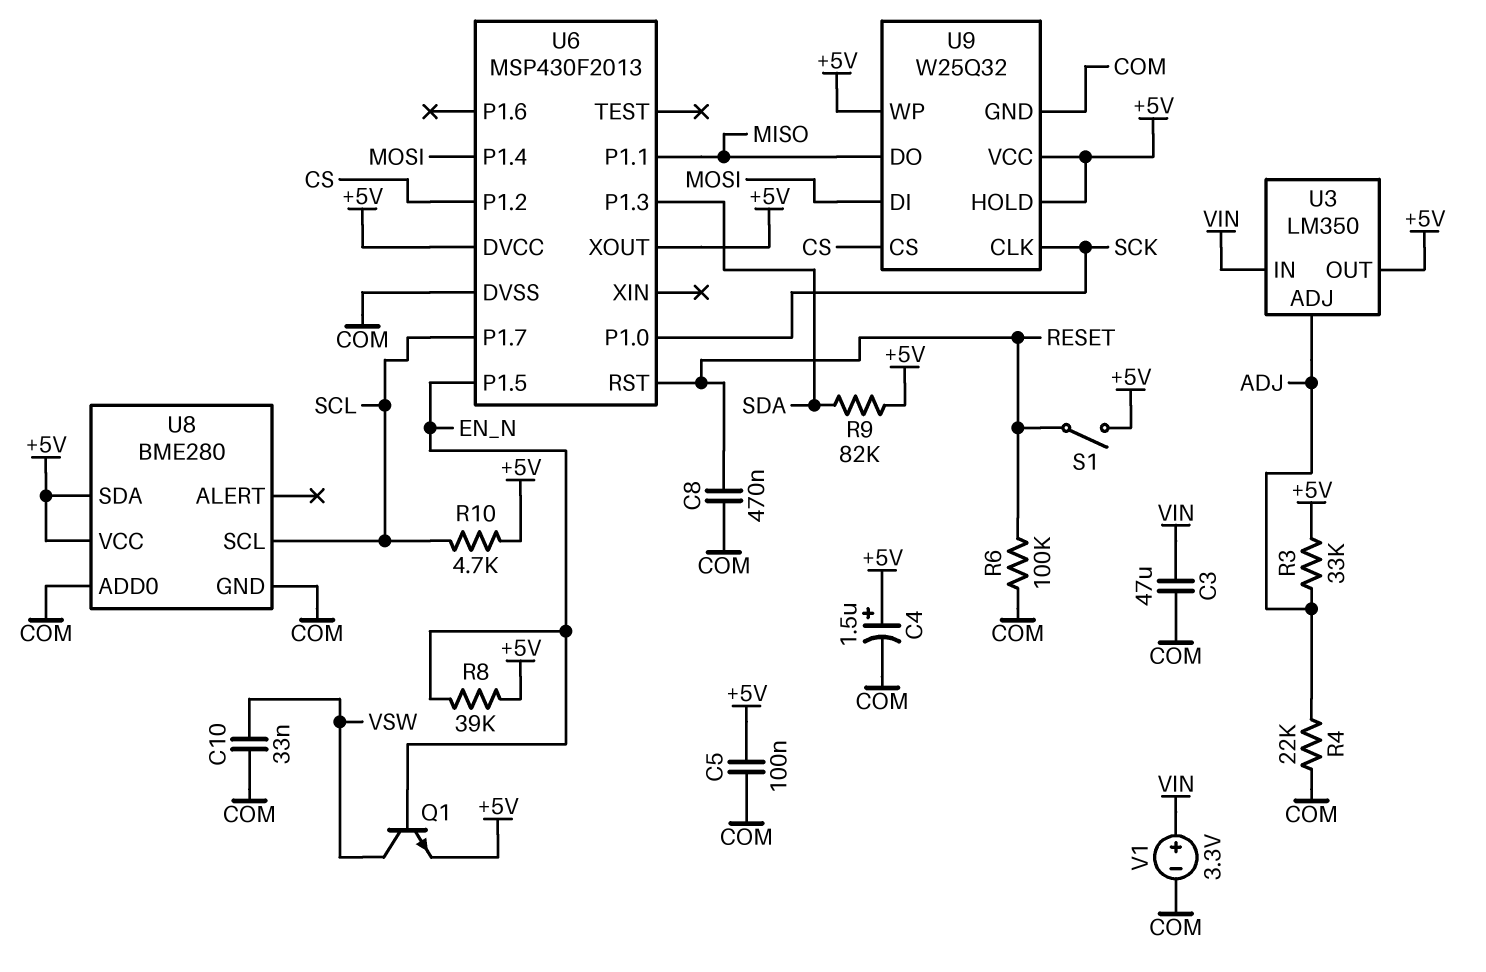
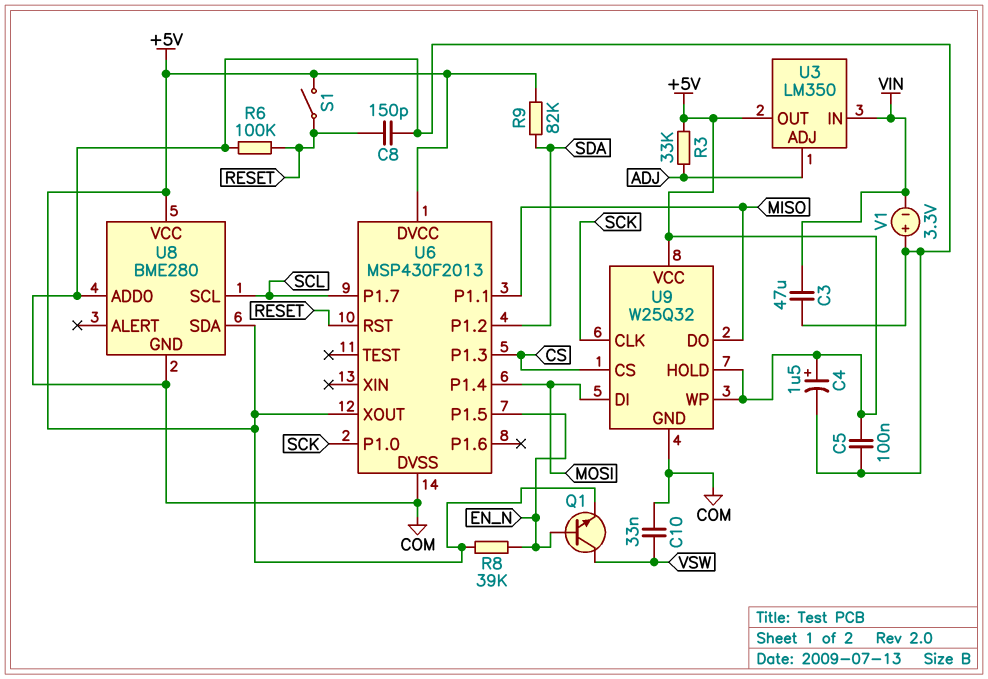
C8: 470nF (COM, RESET) -> 150pF (COM, RESET)
R4: 22k (ADJ, COM) -> none
R10: 4.7k (+5V, SCL) -> none
U6 pin P1.2: CS -> SDA
U6 pin P1.3: SDA -> CS
V1: 3.3V (plus VIN, minus COM) -> 3.3V (plus COM, minus VIN)

